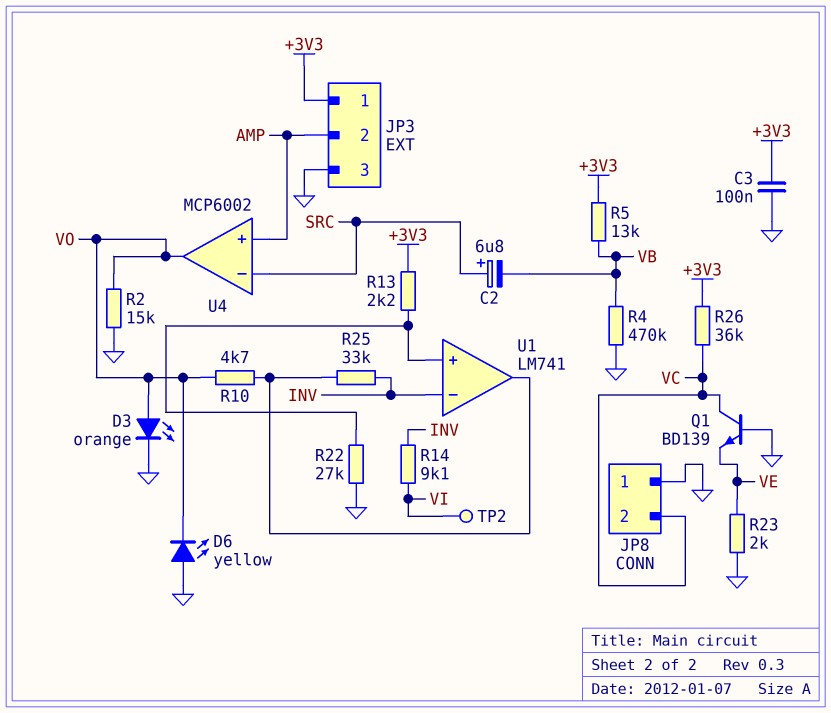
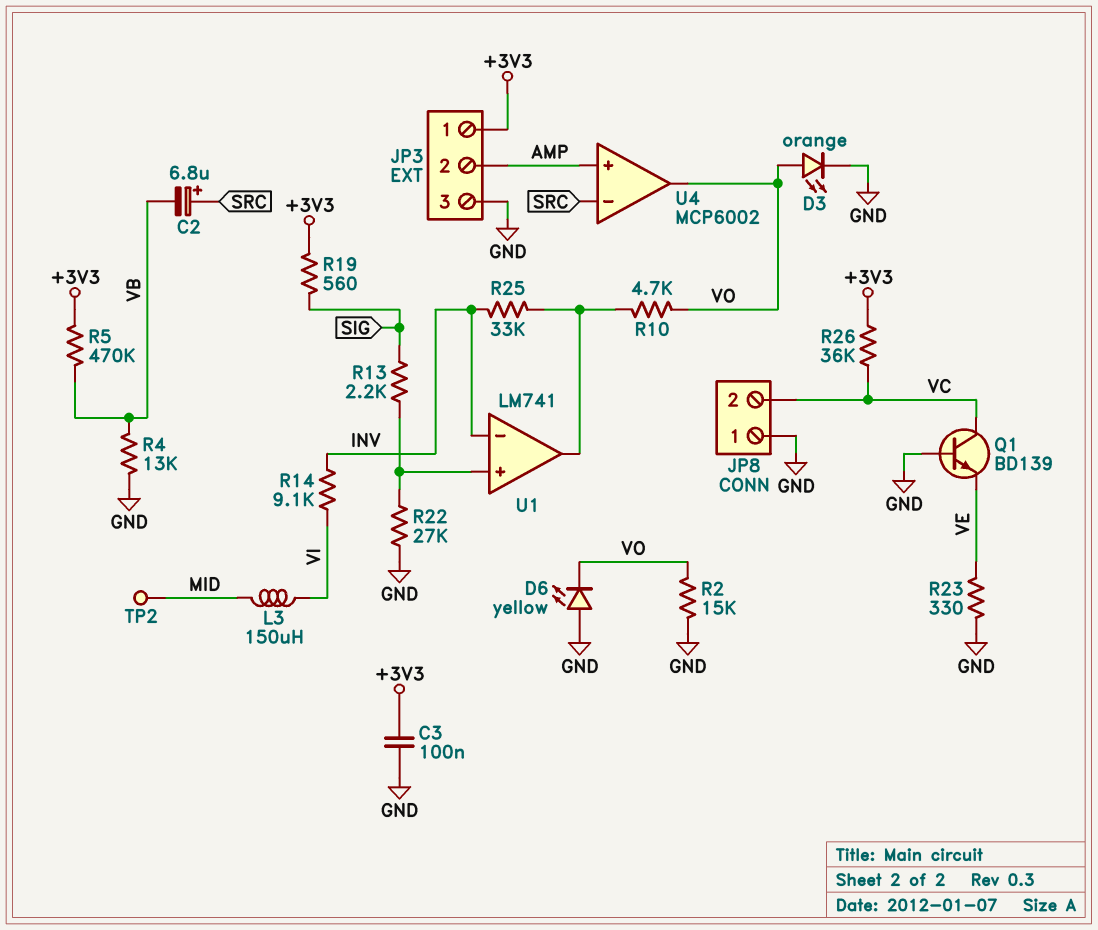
L3: none -> 150uH (MID, VI)
R4: 470k (GND, VB) -> 13k (GND, VB)
R5: 13k (+3V3, VB) -> 470k (+3V3, VB)
R13: 2.2k (+3V3, U1/in+) -> 2.2k (SIG, U1/in+)
R19: none -> 560 (+3V3, SIG)
R23: 2k (GND, VE) -> 330 (GND, VE)
TP2: test point (VI) -> test point (MID)

